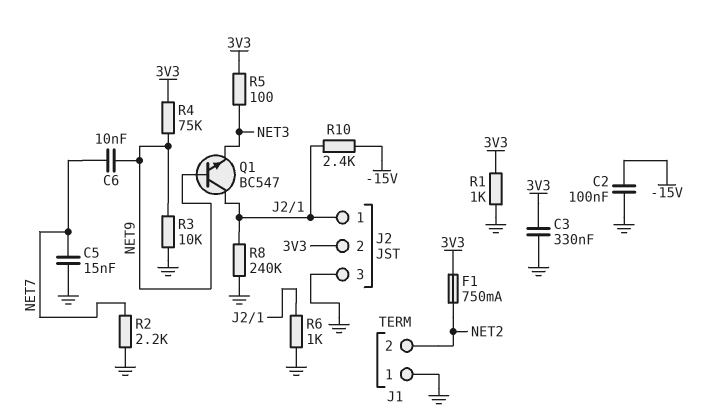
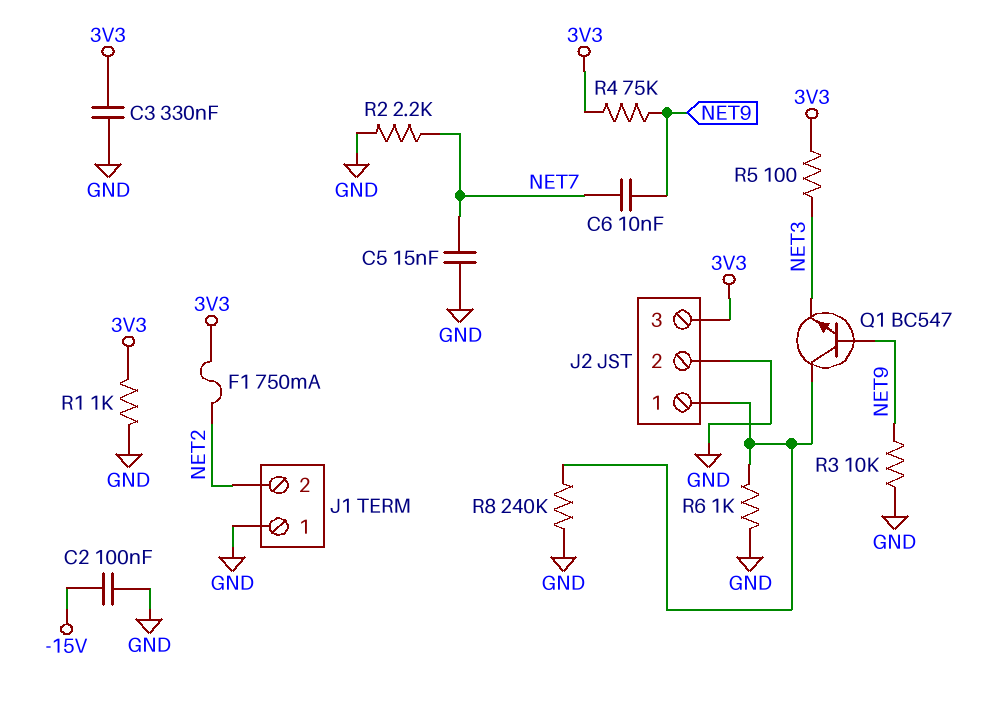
J2 pin 2: 3V3 -> GND
J2 pin 3: GND -> 3V3
R10: 2.4k (-15V, J2/1) -> none

